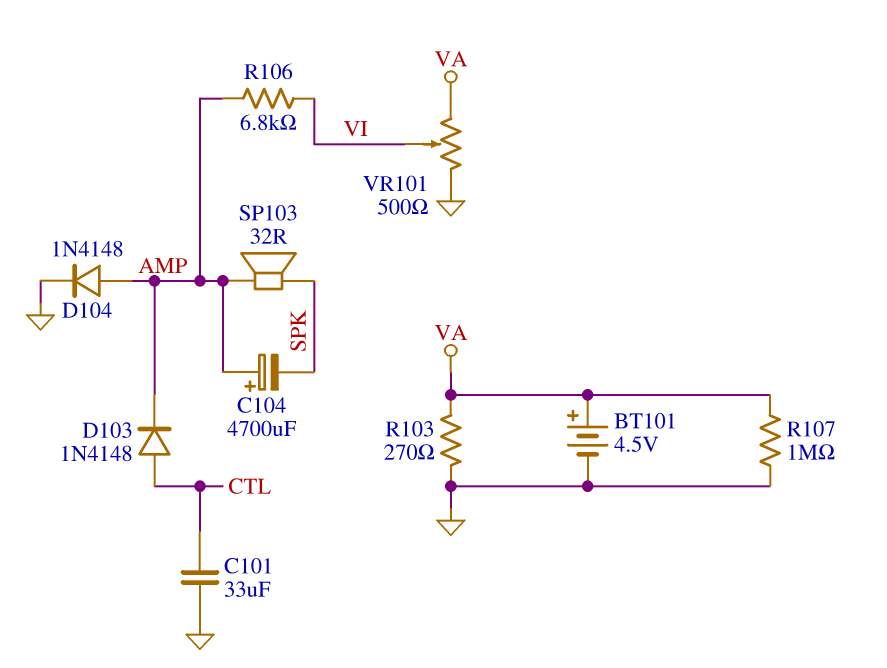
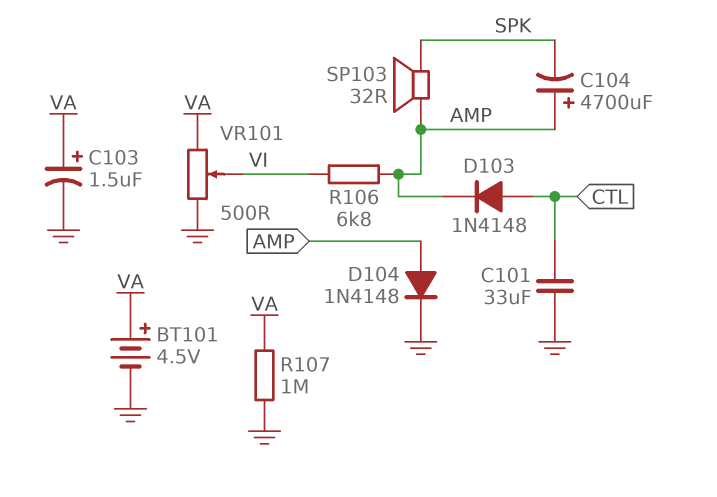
C103: none -> 1.5uF (plus VA, minus GND)
R103: 270 (GND, VA) -> none

